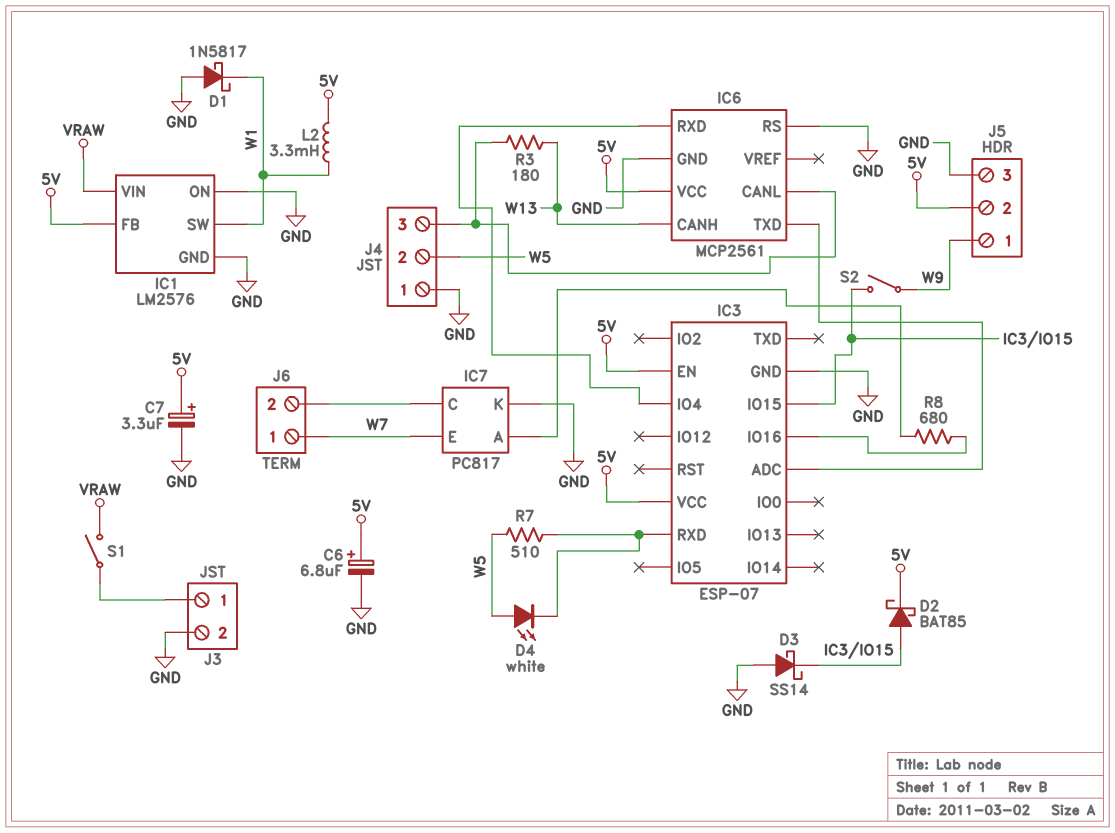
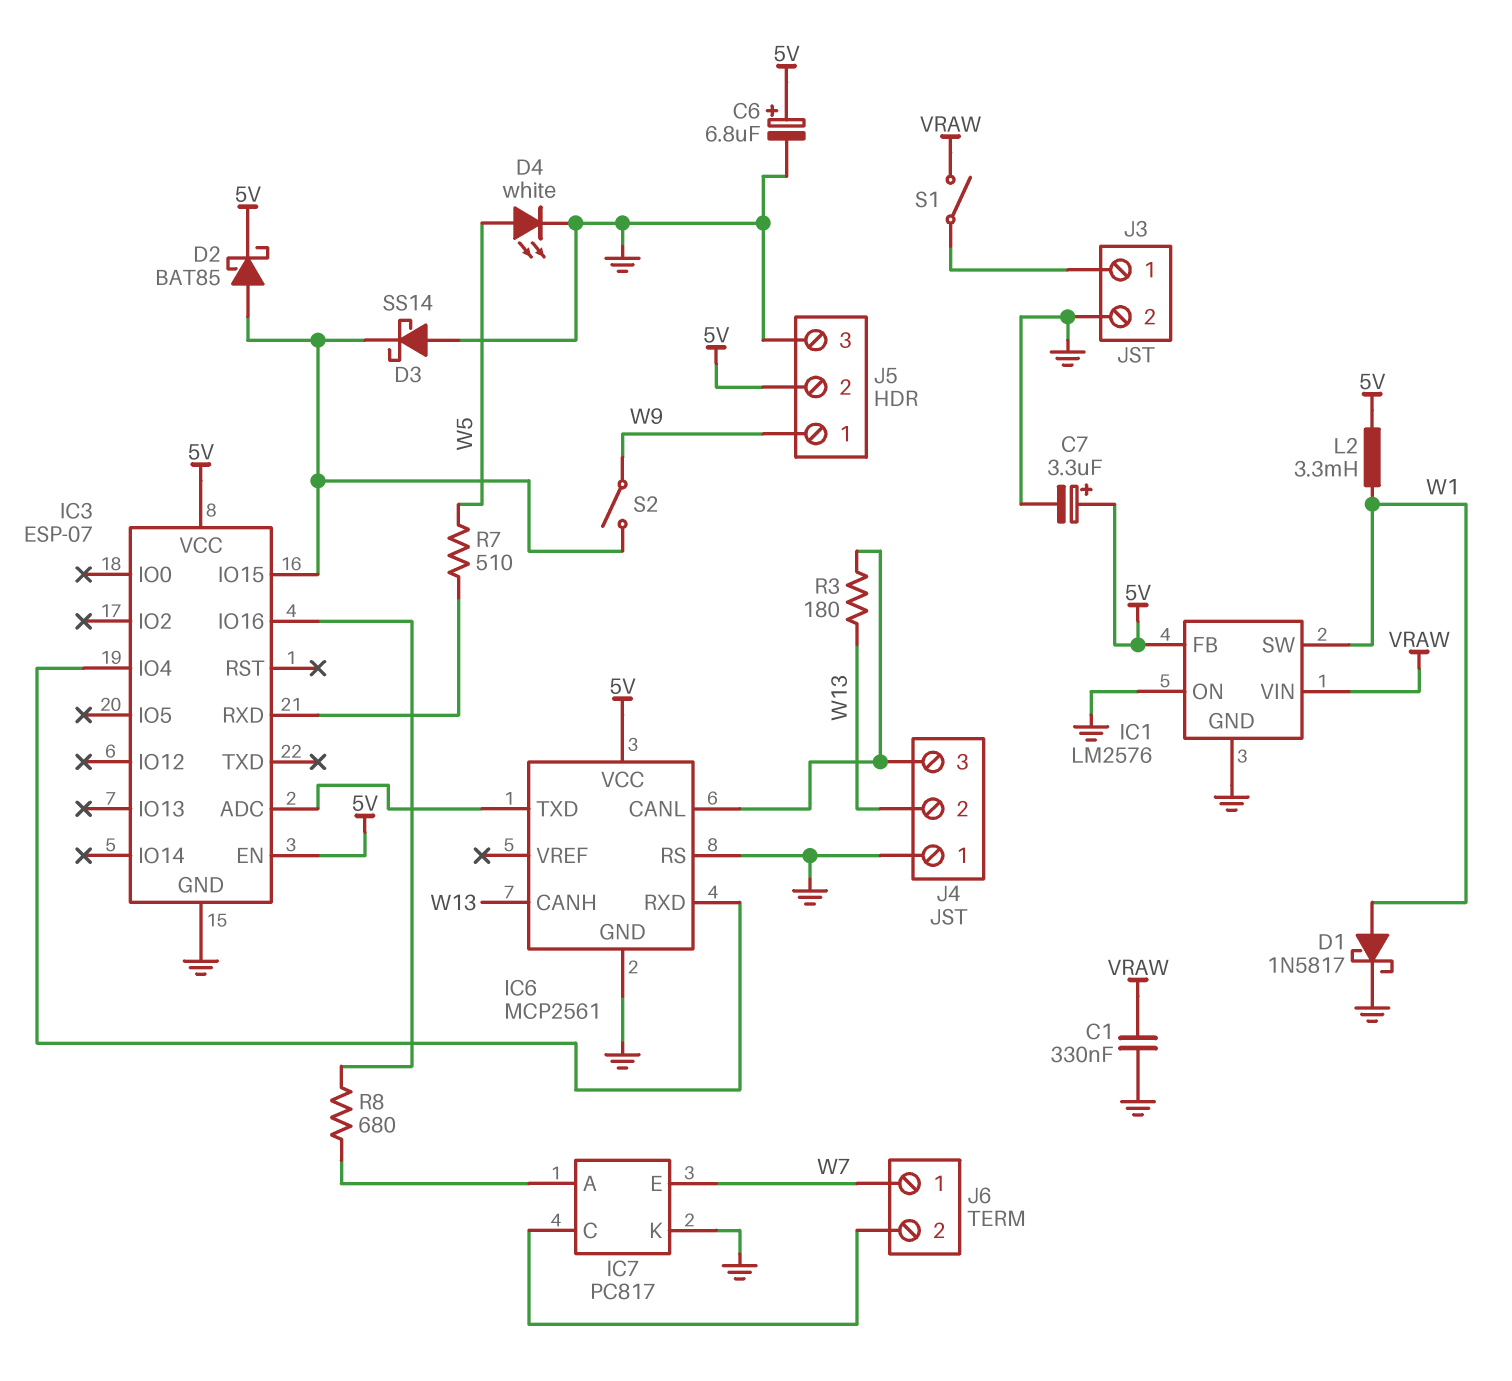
C1: none -> 330nF (GND, VRAW)
D1: schottky 1N5817 (A GND, K W1) -> schottky 1N5817 (A W1, K GND)
D4: LED white (A W5, K IC3/RXD) -> LED white (A W5, K GND)
J4 pin 2: W5 -> W13

